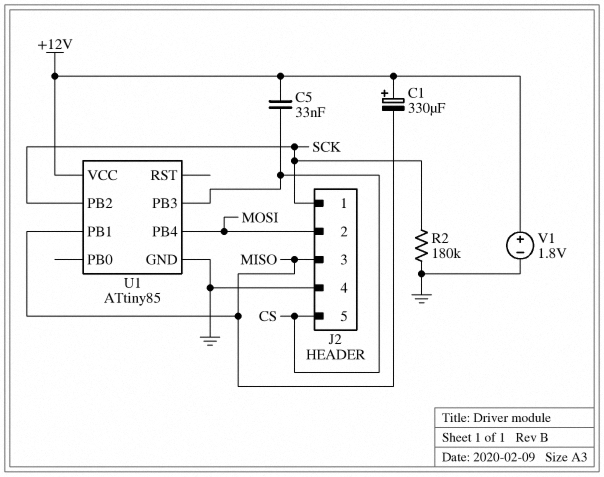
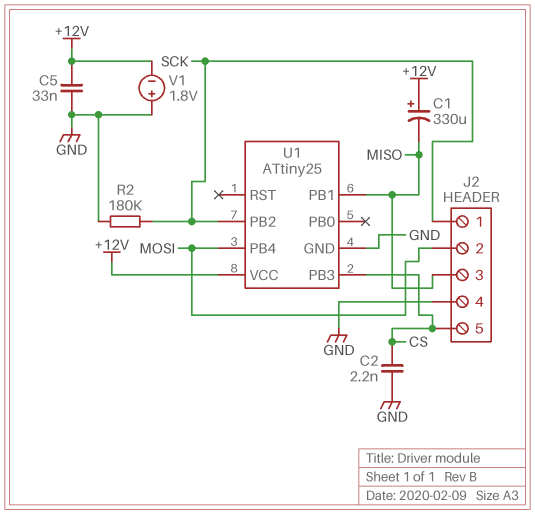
C2: none -> 2.2nF (CS, GND)
C5: 33nF (+12V, CS) -> 33nF (+12V, GND)
U1: ATtiny85 -> ATtiny25
V1: 1.8V (plus +12V, minus GND) -> 1.8V (plus GND, minus +12V)

